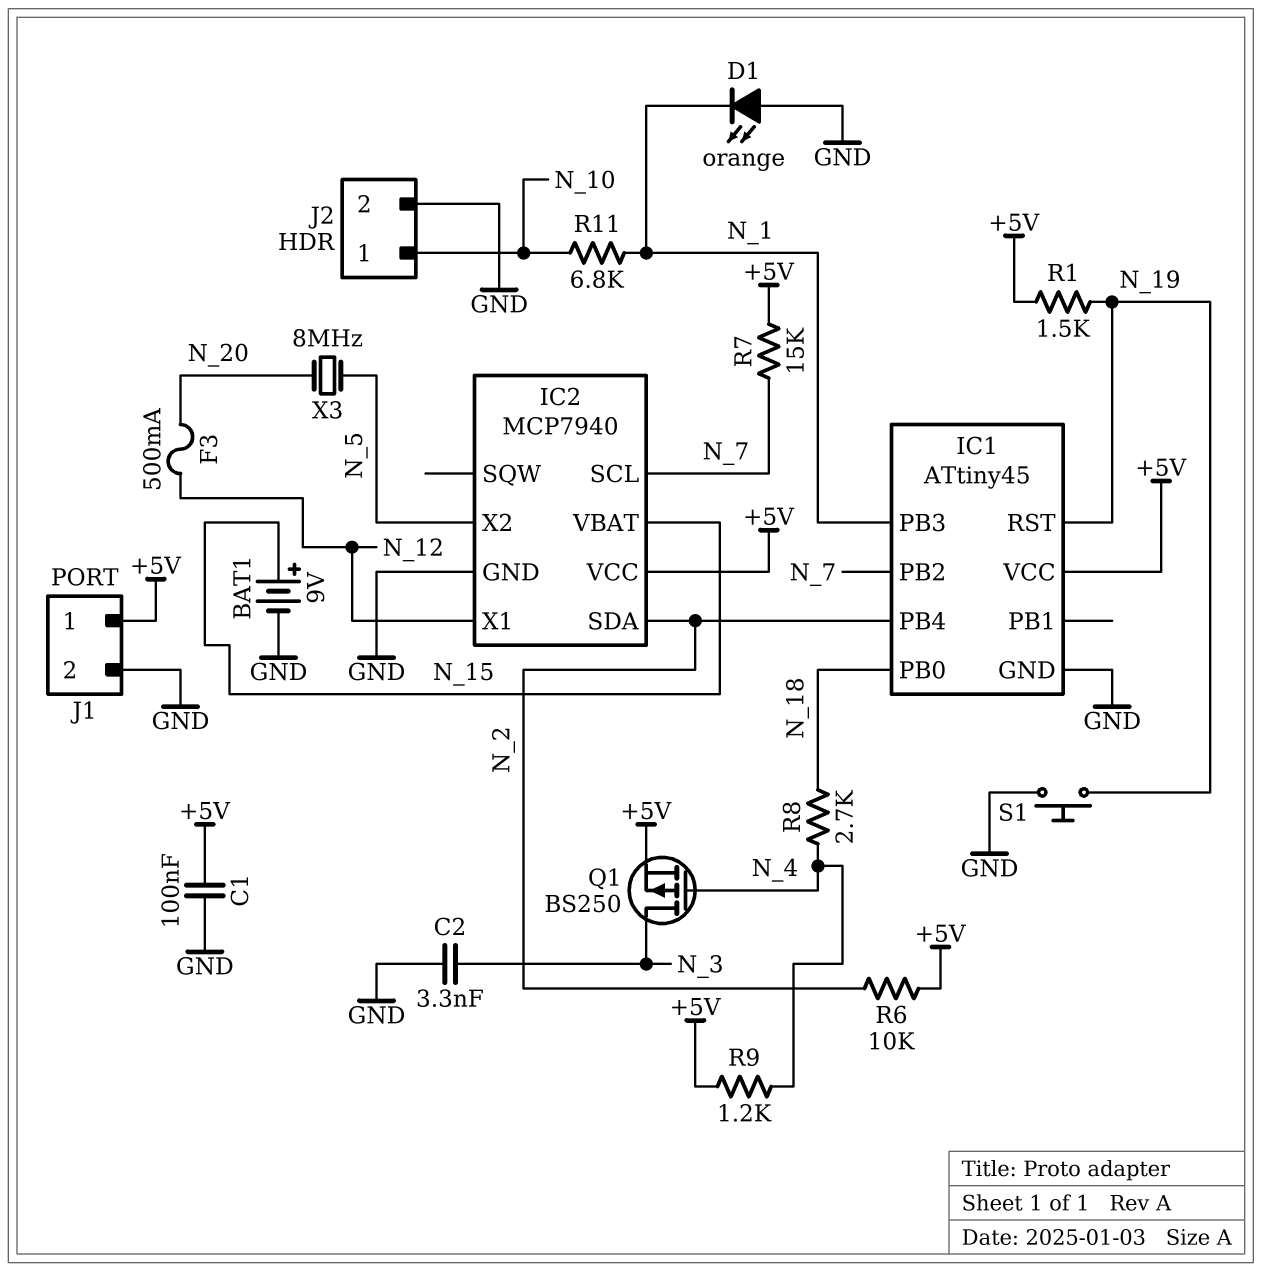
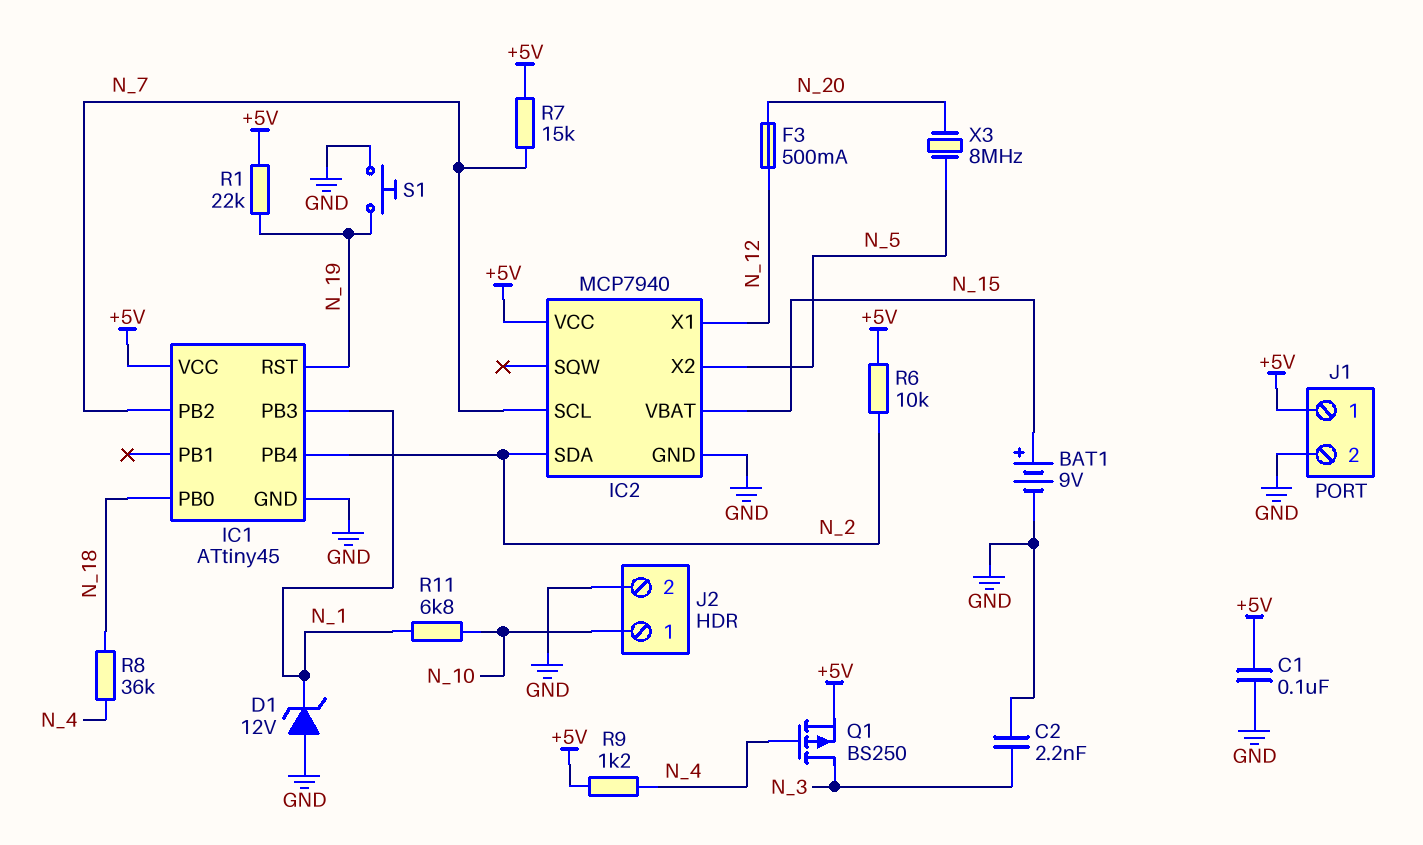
C2: 3.3nF (GND, N_3) -> 2.2nF (GND, N_3)
D1: LED orange (A GND, K N_1) -> zener 12V (A GND, K N_1)
R1: 1.5k (+5V, N_19) -> 22k (+5V, N_19)
R8: 2.7k (N_4, N_18) -> 36k (N_4, N_18)

